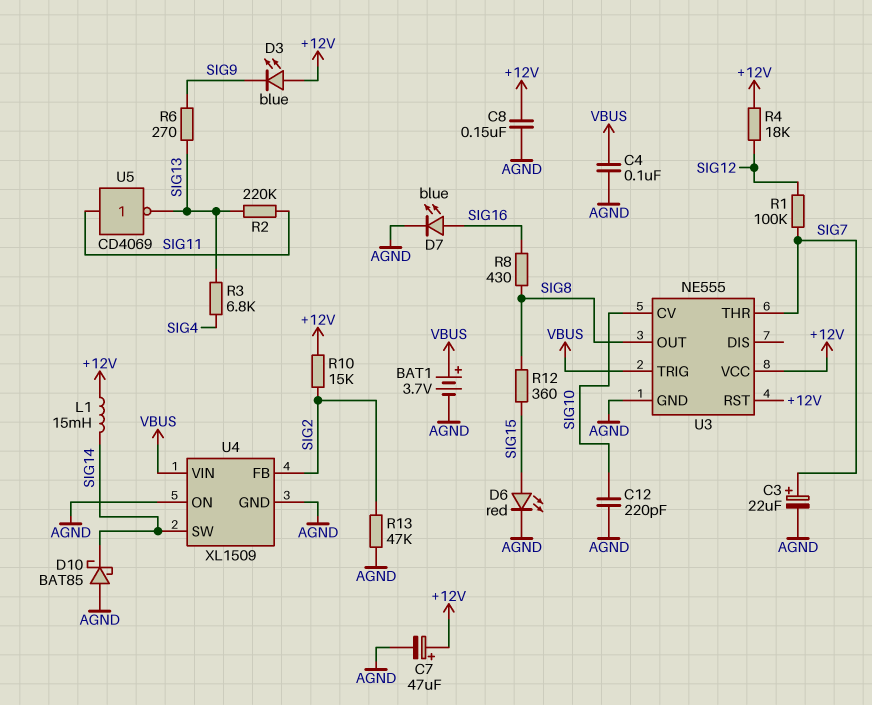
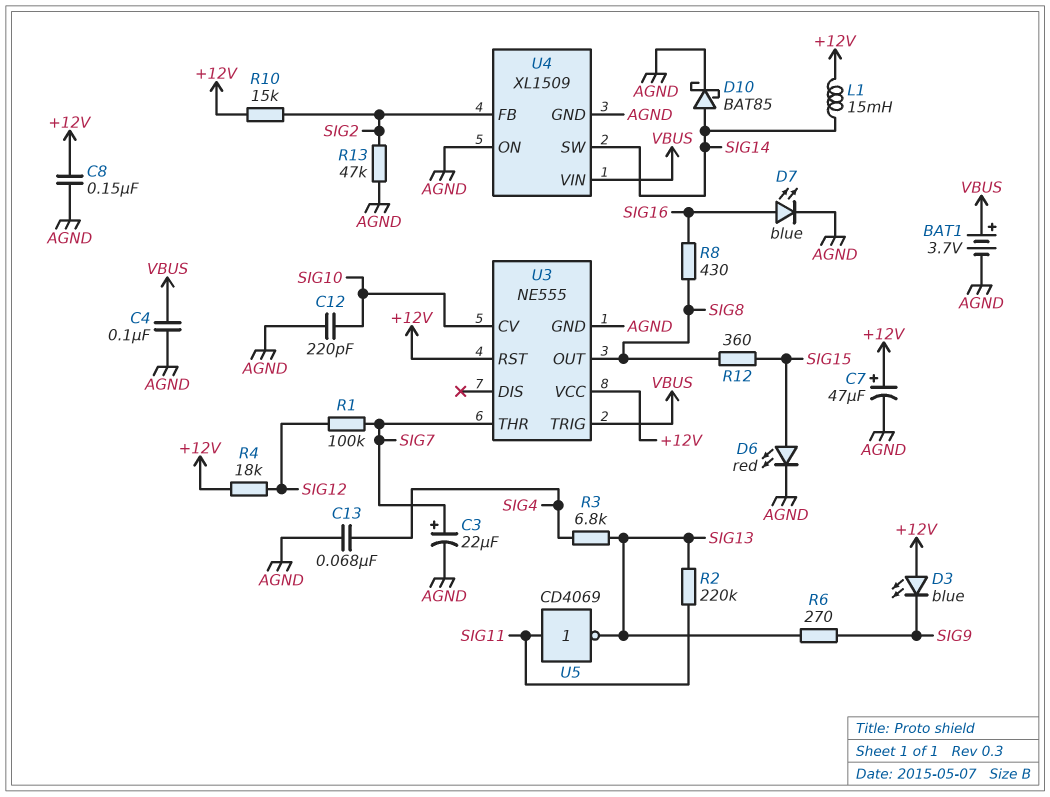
C13: none -> 68nF (AGND, SIG4)
D10: schottky BAT85 (A AGND, K SIG14) -> schottky BAT85 (A SIG14, K AGND)

